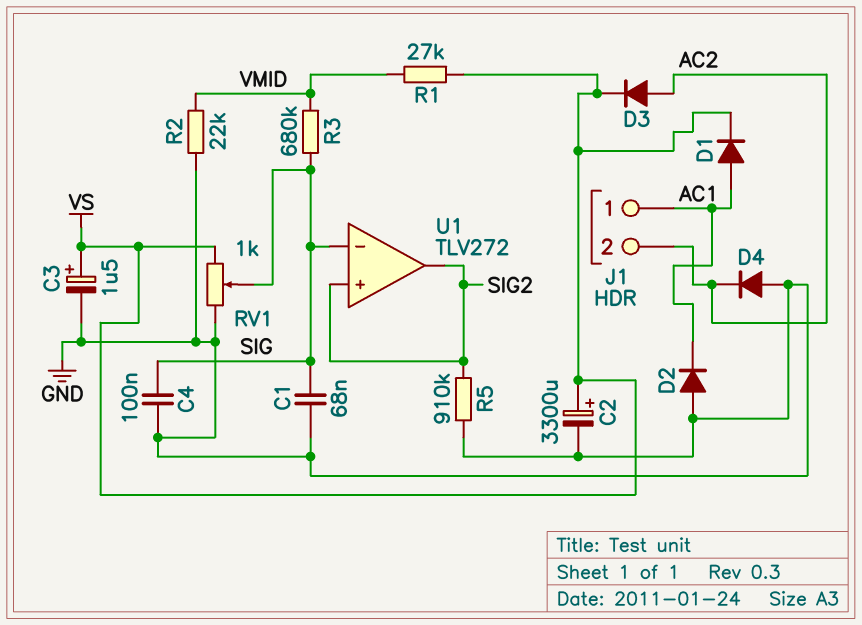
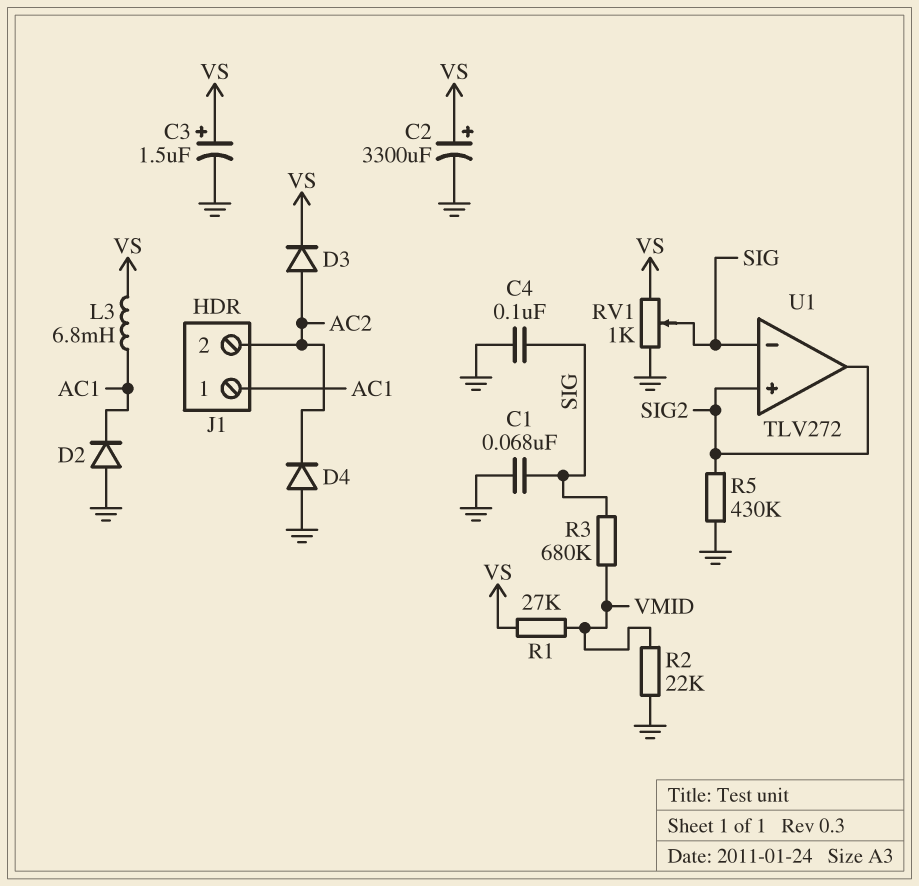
D1: diode (A AC1, K VS) -> none
L3: none -> 6.8mH (AC1, VS)
R5: 910k (GND, SIG2) -> 430k (GND, SIG2)

